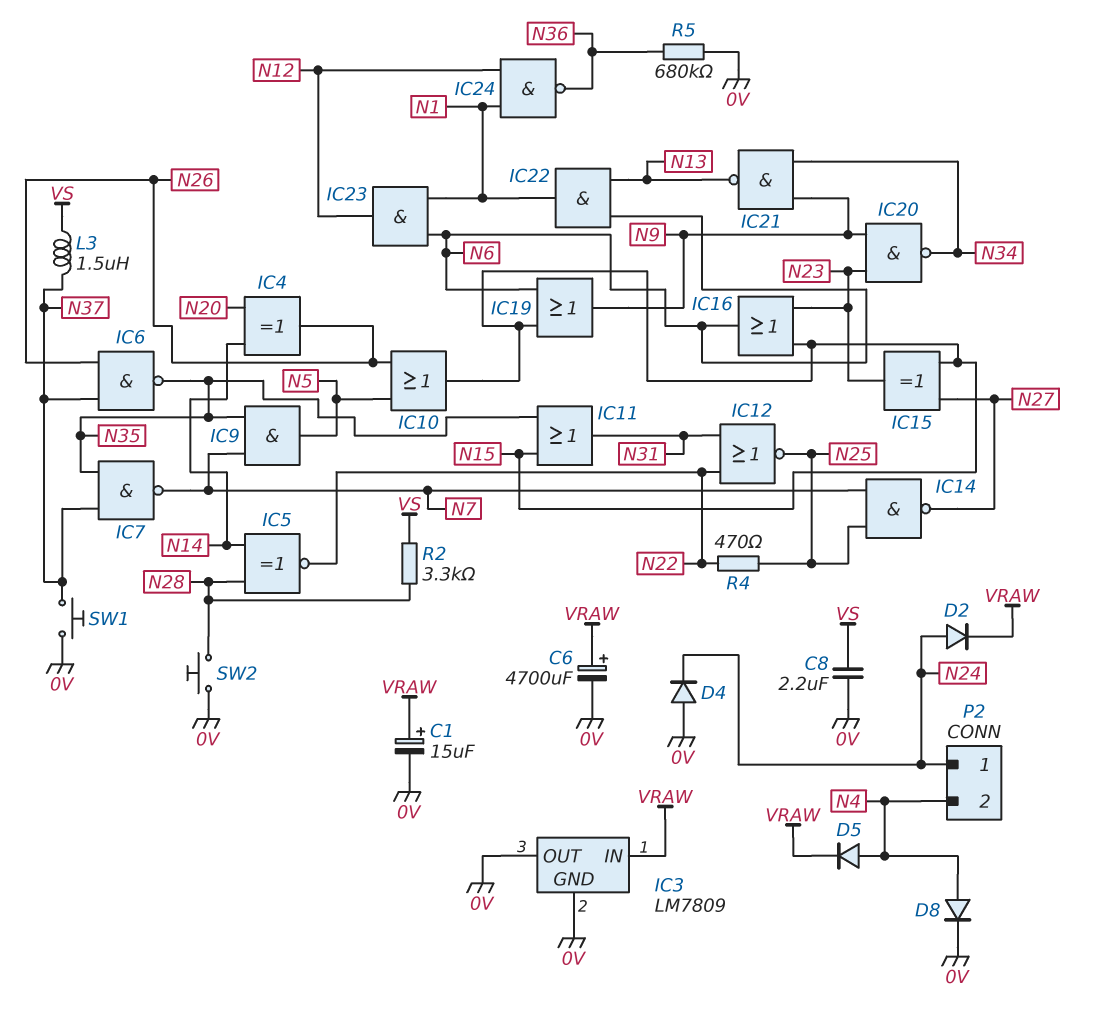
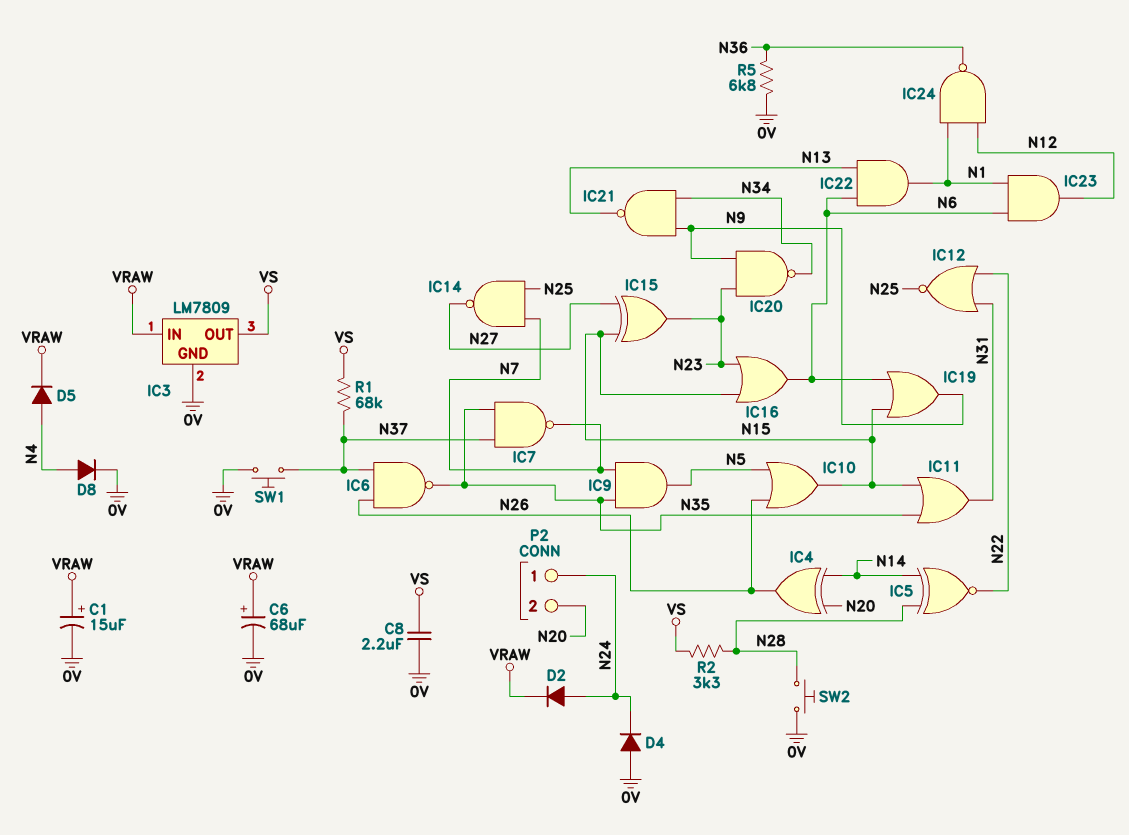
C6: 4700uF (plus VRAW, minus 0V) -> 68uF (plus VRAW, minus 0V)
IC3 pin OUT: 0V -> VS
L3: 1.5uH (N37, VS) -> none
P2 pin 2: N4 -> N20
R1: none -> 68k (N37, VS)
R4: 470 (N22, N25) -> none
R5: 680k (0V, N36) -> 6.8k (0V, N36)

